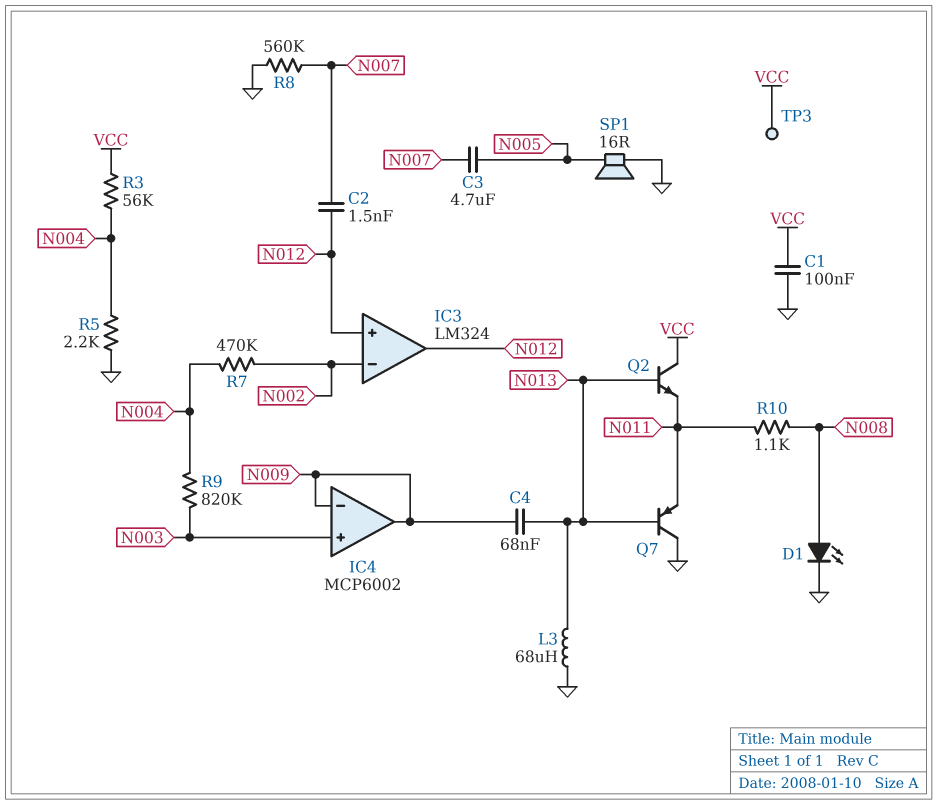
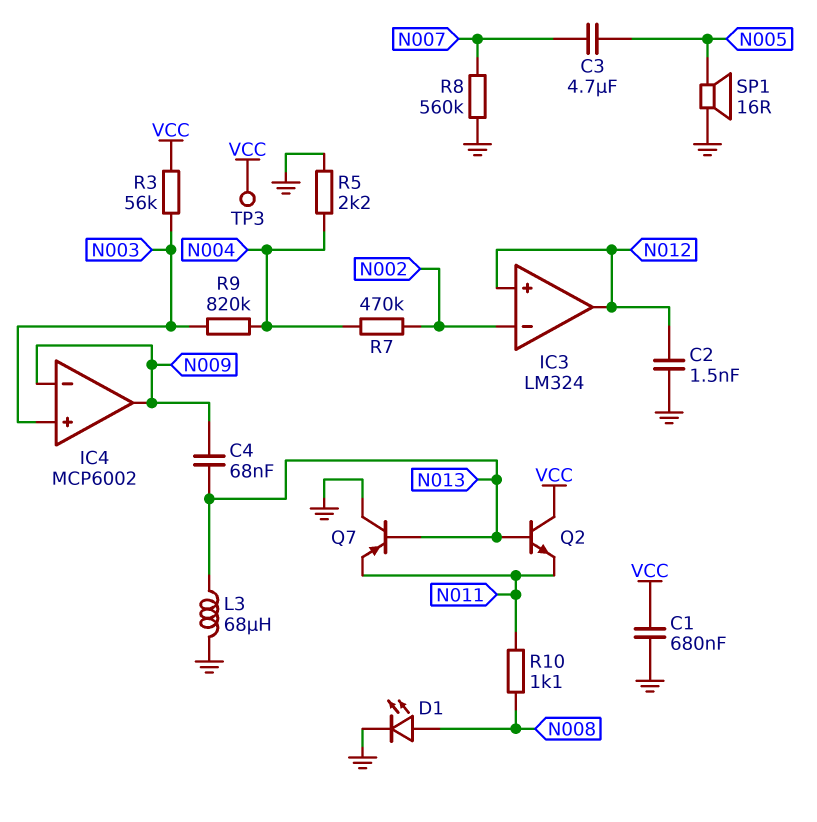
C1: 100nF (GND, VCC) -> 680nF (GND, VCC)
C2: 1.5nF (N007, N012) -> 1.5nF (GND, N012)
R3: 56k (N004, VCC) -> 56k (N003, VCC)

